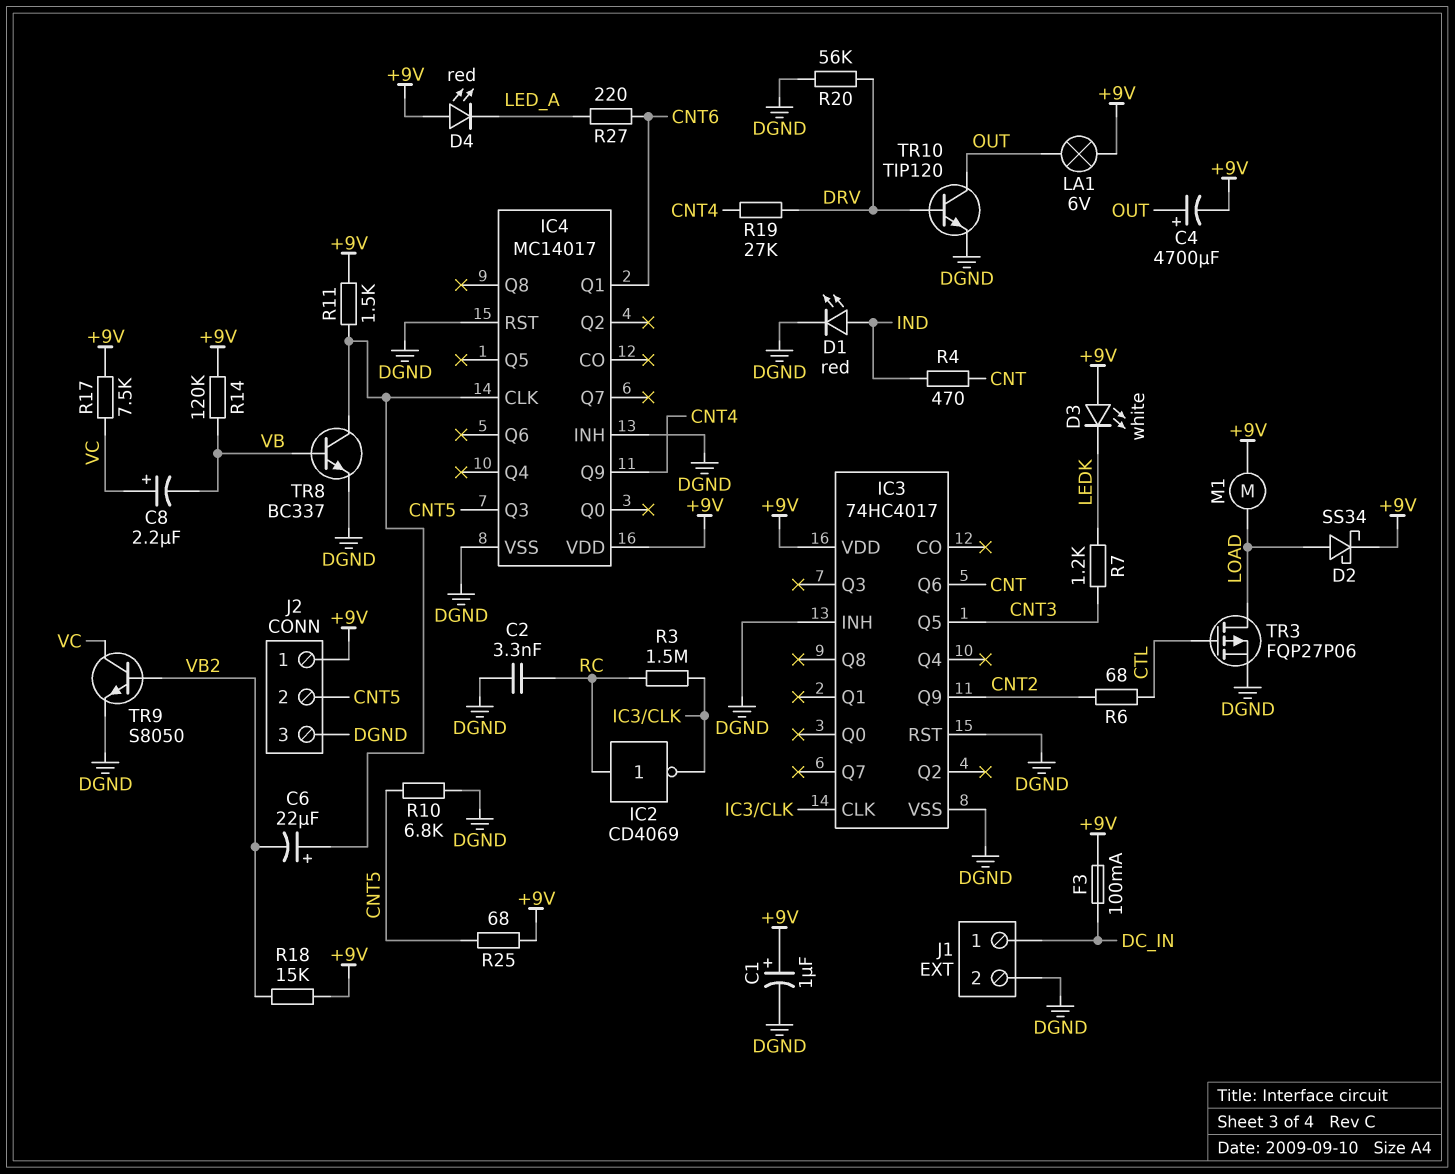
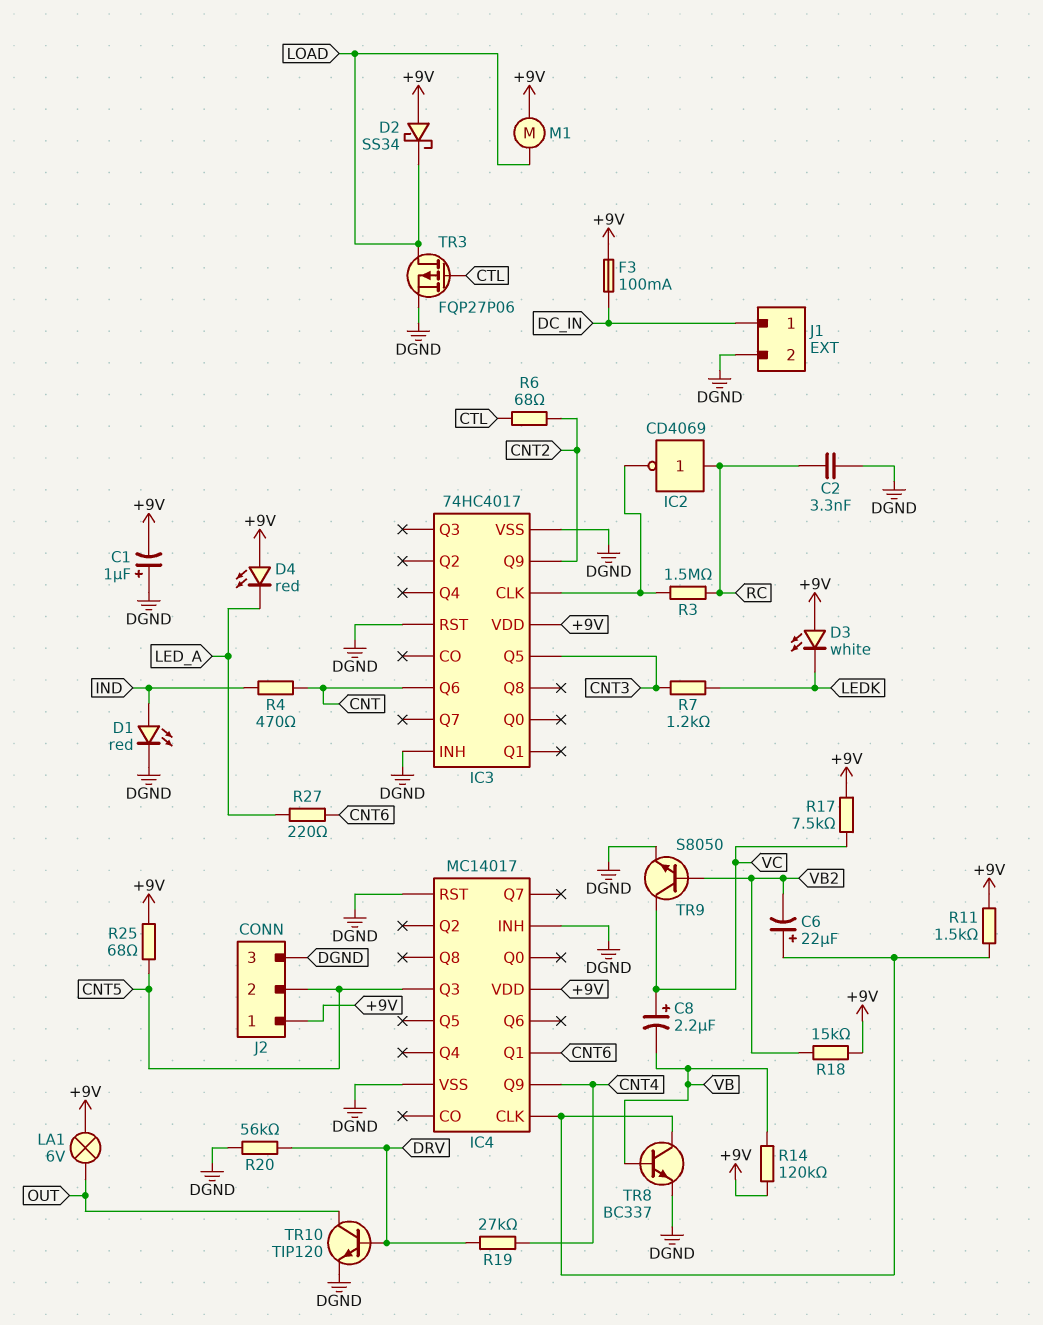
C1: 1uF (plus +9V, minus DGND) -> 1uF (plus DGND, minus +9V)
C4: 4700uF (plus OUT, minus +9V) -> none
D2: schottky SS34 (A LOAD, K +9V) -> schottky SS34 (A +9V, K LOAD)
R10: 6.8k (CNT5, DGND) -> none

